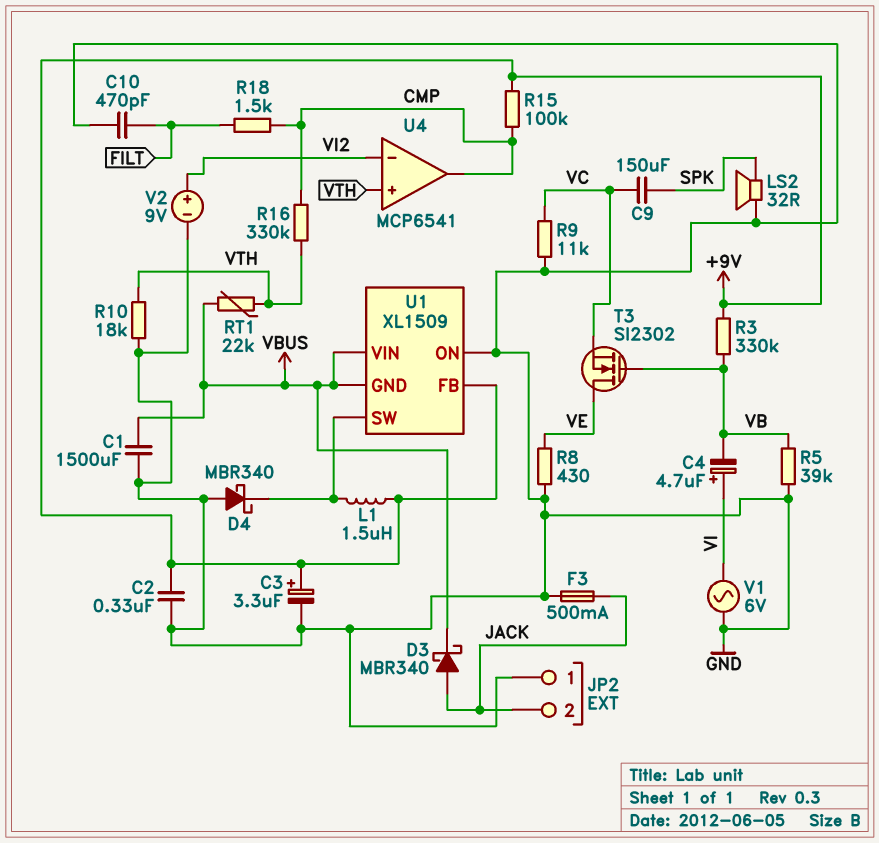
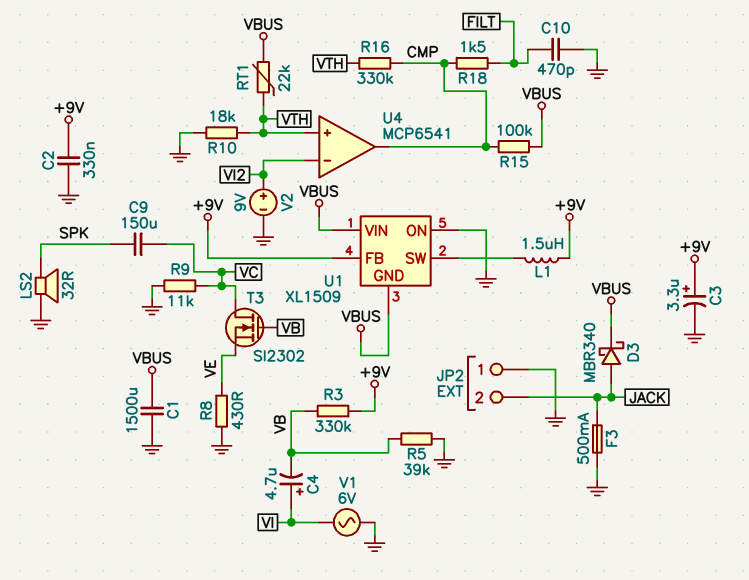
D4: schottky MBR340 (A GND, K U1/SW) -> none
R15: 100k (+9V, CMP) -> 100k (CMP, VBUS)
T3: NMOS SI2302 (G VB, D VE, S VC) -> NMOS SI2302 (G VB, D VC, S VE)

